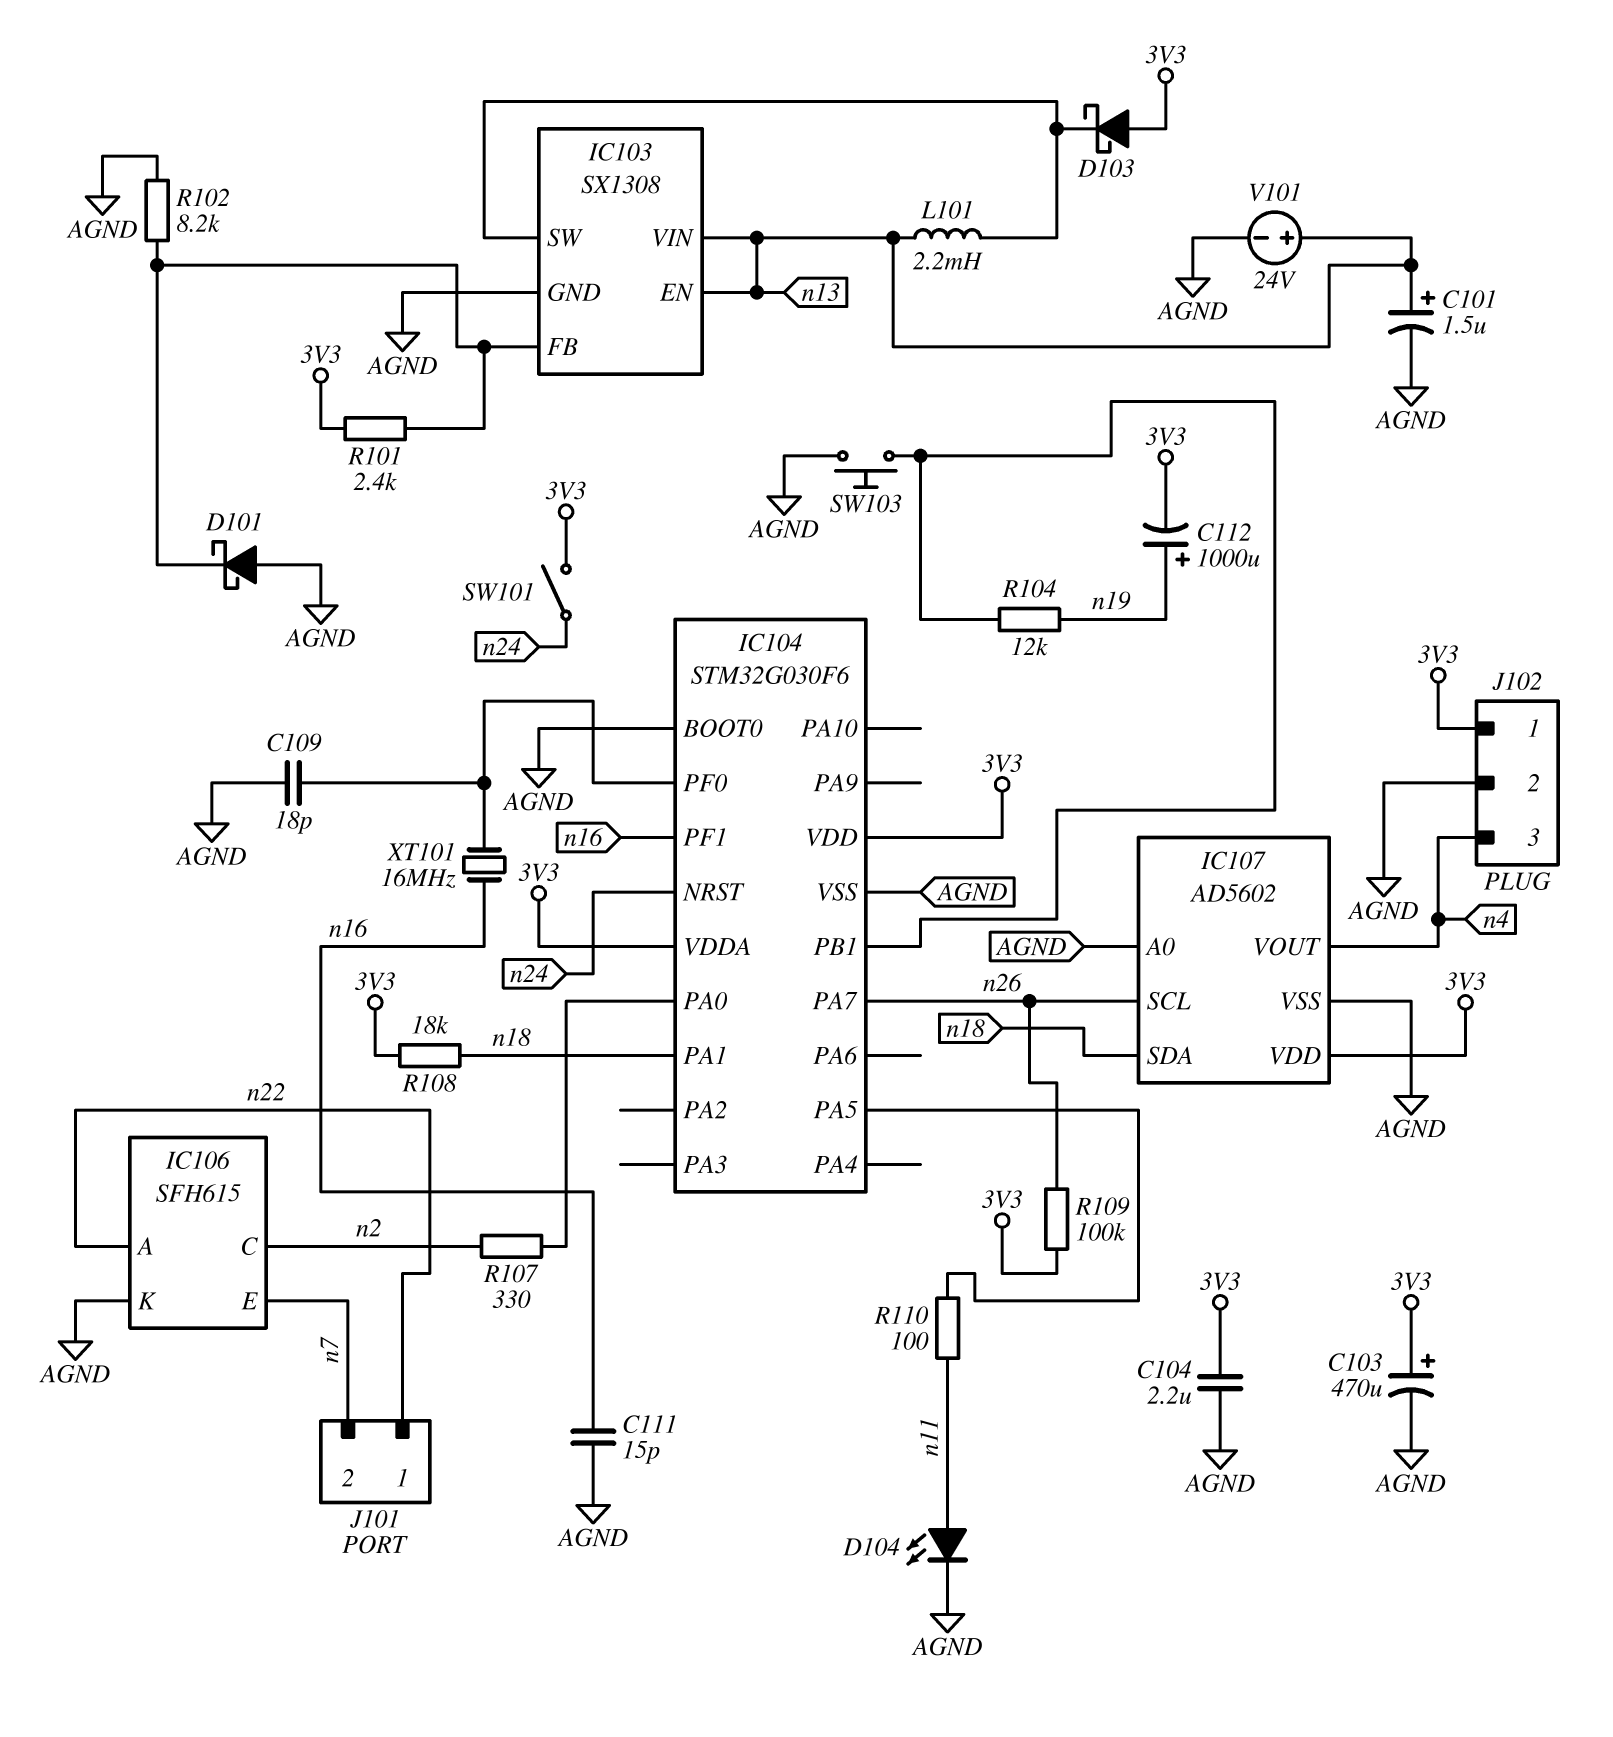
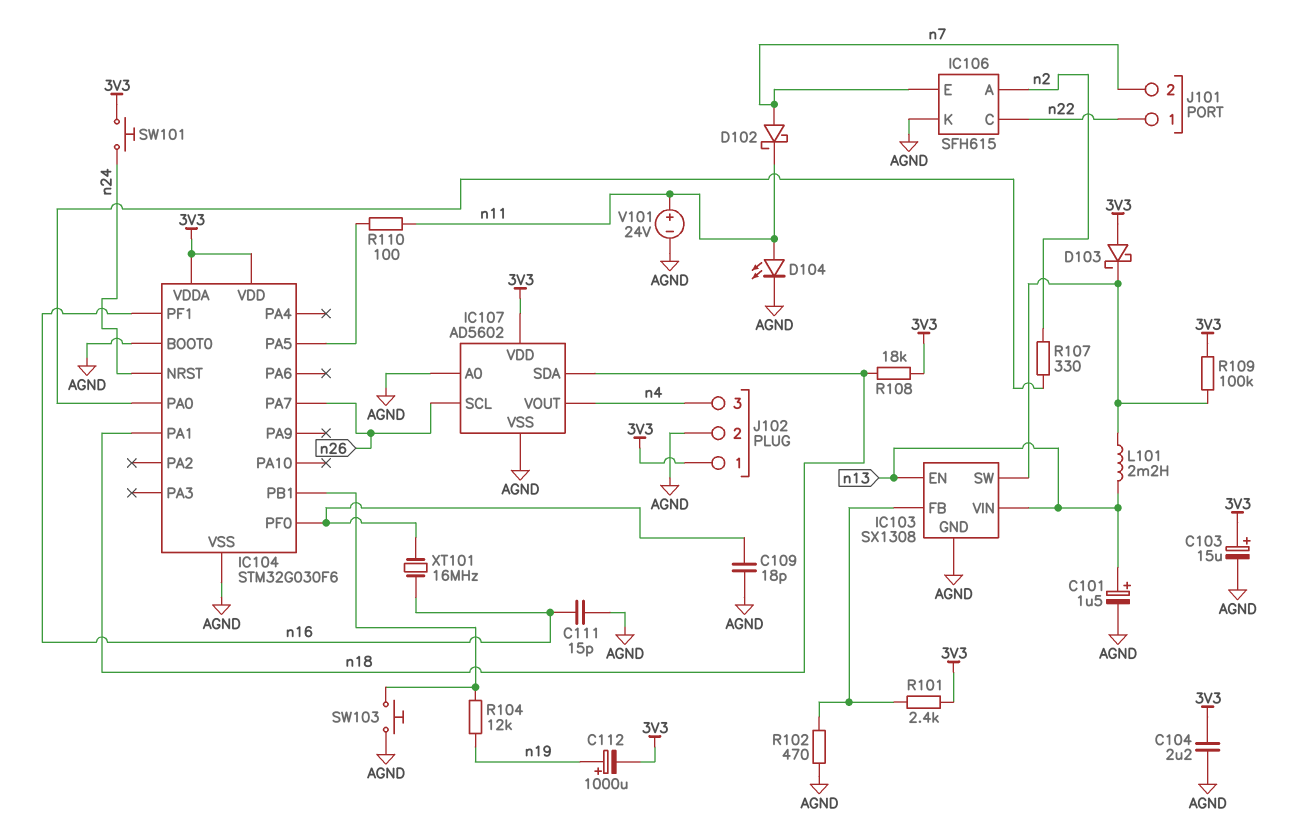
C103: 470uF (plus 3V3, minus AGND) -> 15uF (plus 3V3, minus AGND)
D101: schottky (A AGND, K IC103/FB) -> none
D102: none -> schottky (A n7, K n11)
IC106 pin A: n22 -> n2
IC106 pin C: n2 -> n22
R102: 8.2k (AGND, IC103/FB) -> 470 (AGND, IC103/FB)
R109: 100k (3V3, n26) -> 100k (3V3, IC103/SW)
SW101: switch (3V3, n24) -> button (3V3, n24)
V101: 24V (plus n13, minus AGND) -> 24V (plus n11, minus AGND)

